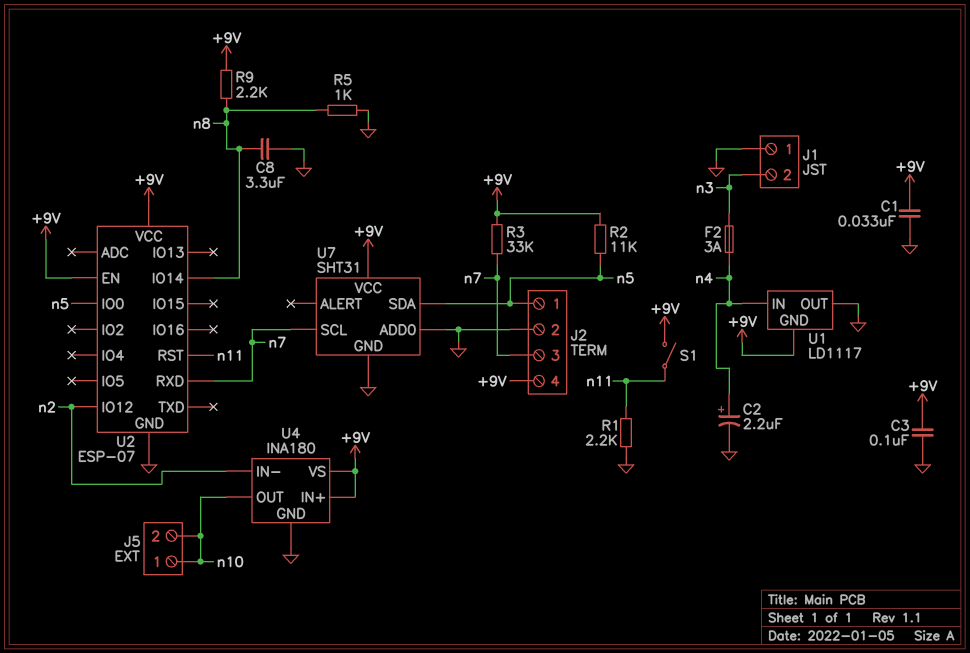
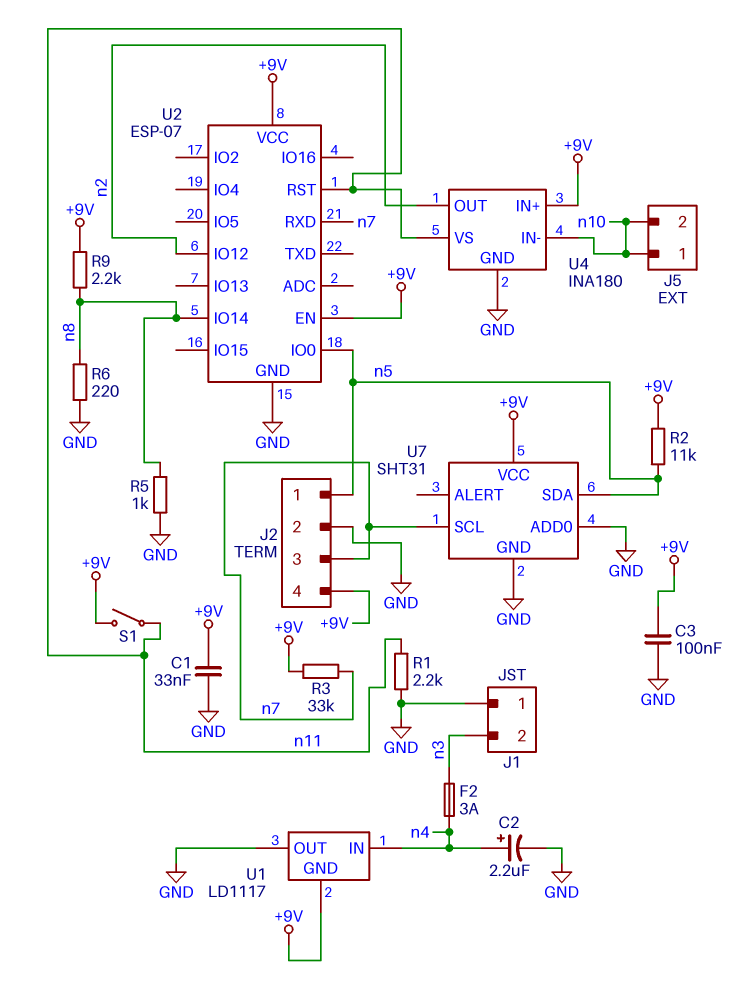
C8: 3.3uF (GND, n8) -> none
R6: none -> 220 (GND, n8)
U4 pin IN-: n2 -> n10
U4 pin OUT: n10 -> n2
U4 pin VS: +9V -> n11

